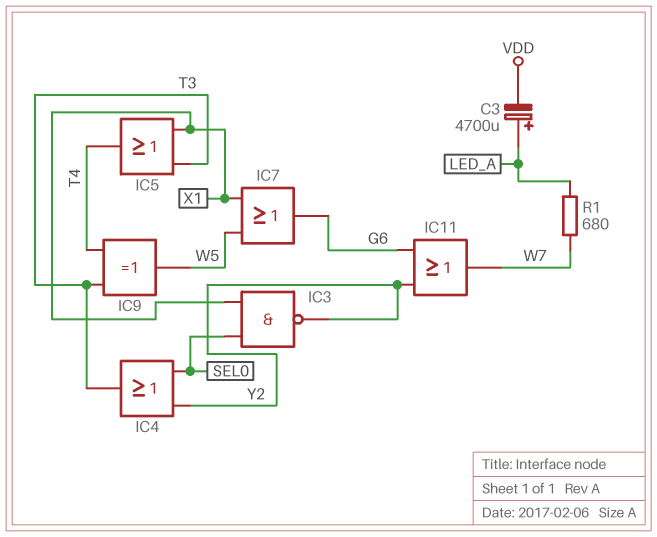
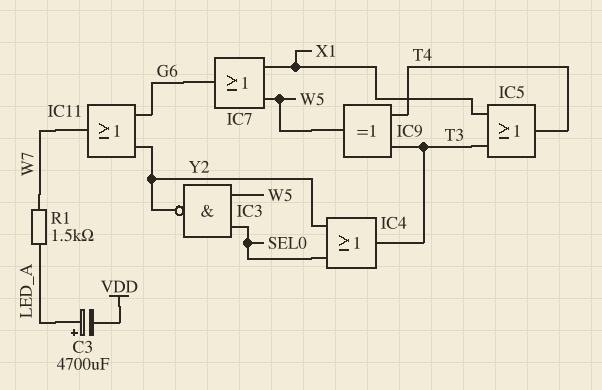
IC3: NAND (in SEL0, in X1, out Y2) -> NAND (in SEL0, in W5, out Y2)
R1: 680 (LED_A, W7) -> 1.5k (LED_A, W7)

